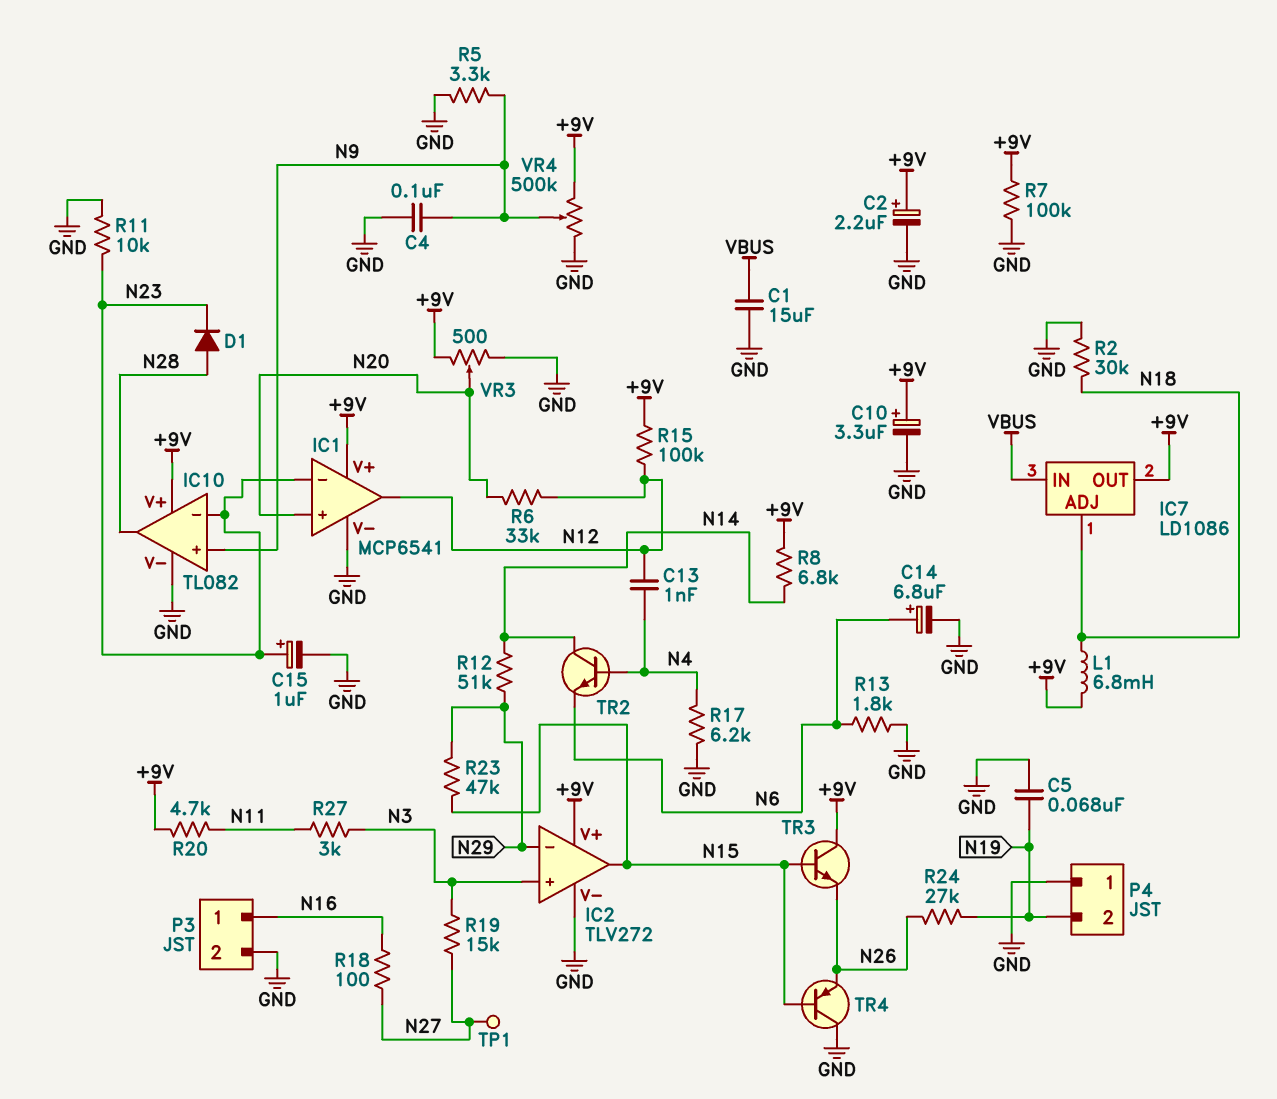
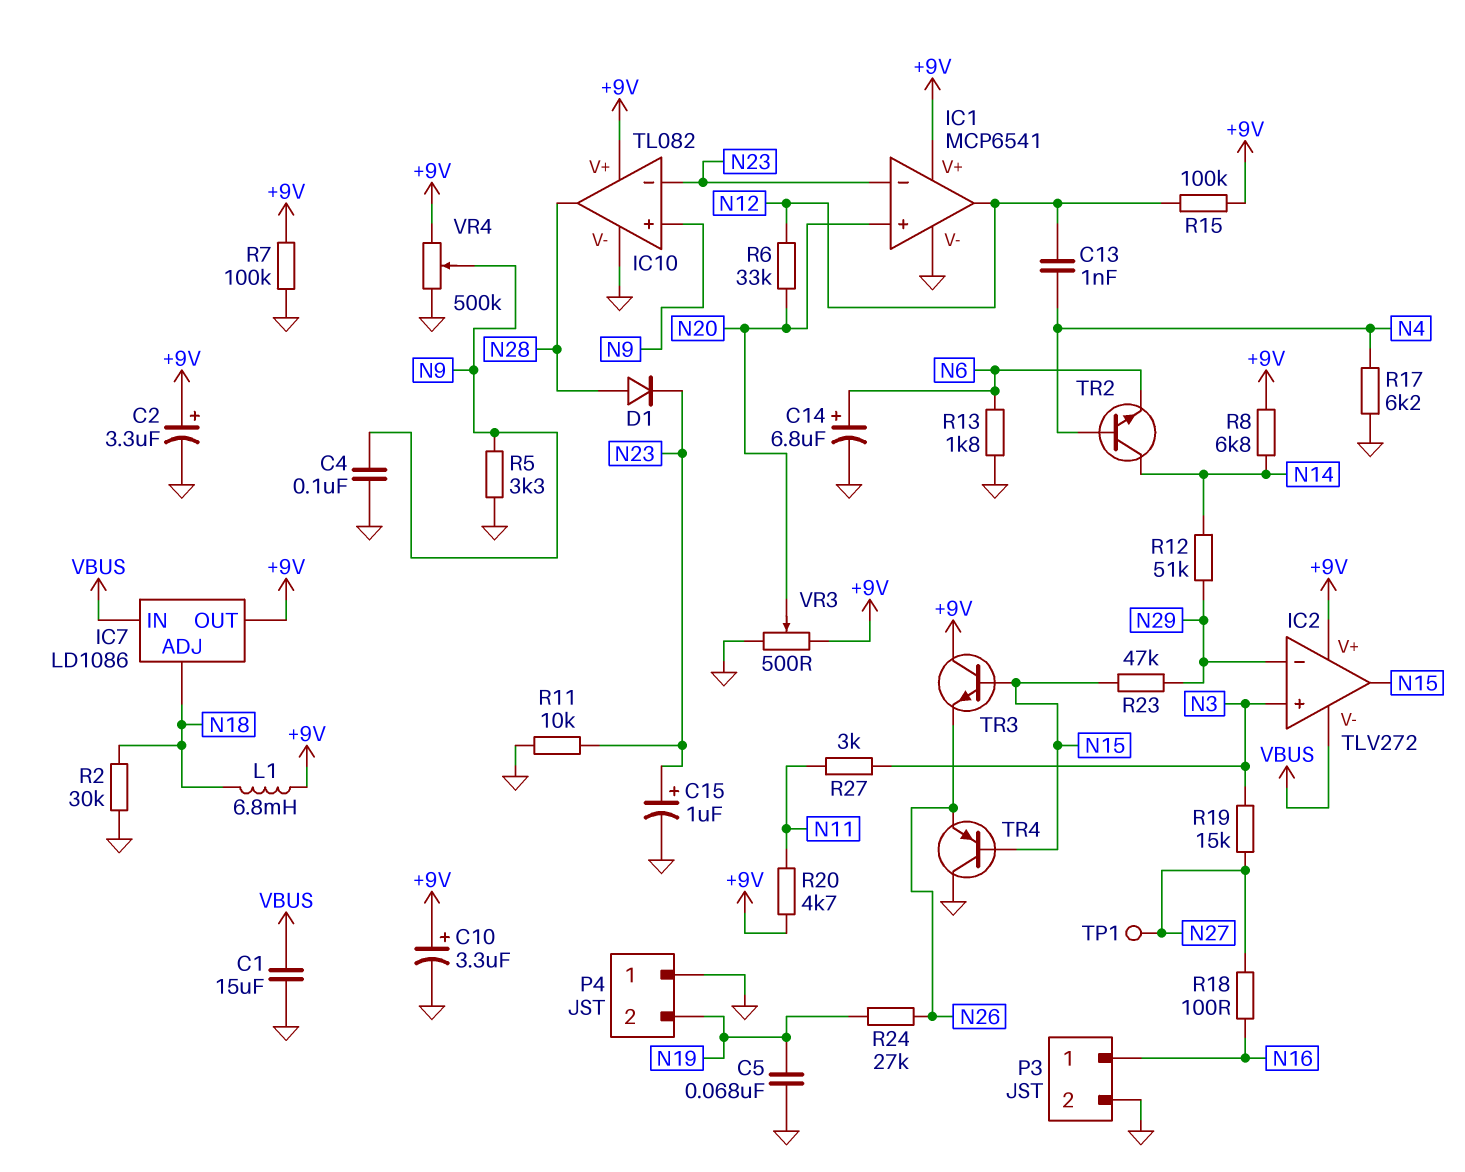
C2: 2.2uF (plus +9V, minus GND) -> 3.3uF (plus +9V, minus GND)
IC2 pin V-: GND -> VBUS

